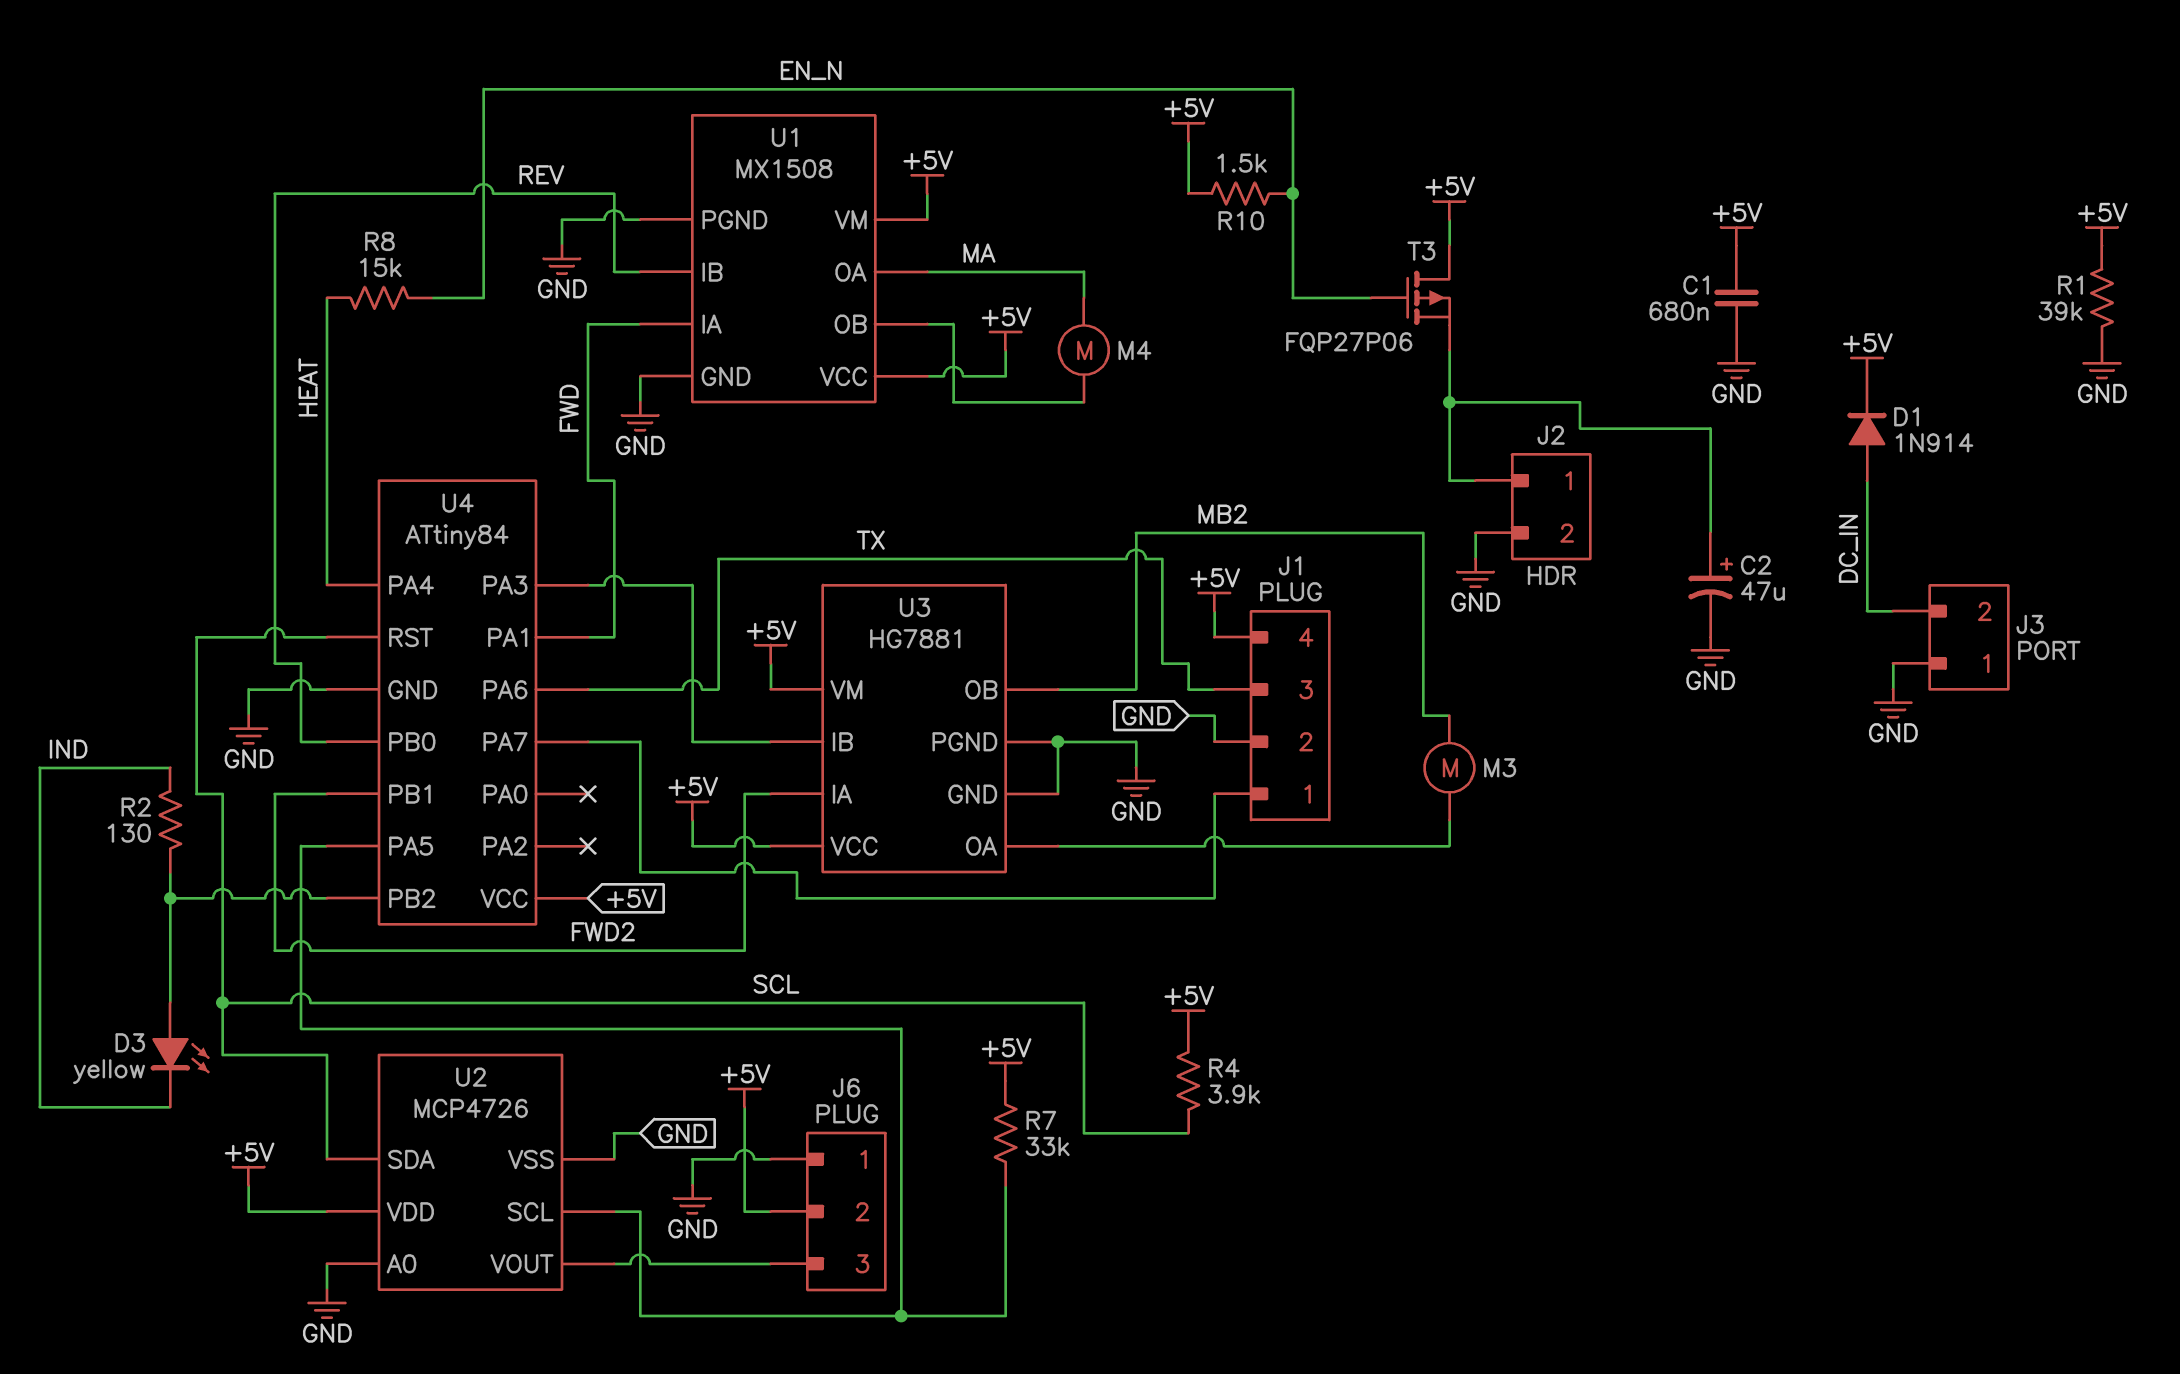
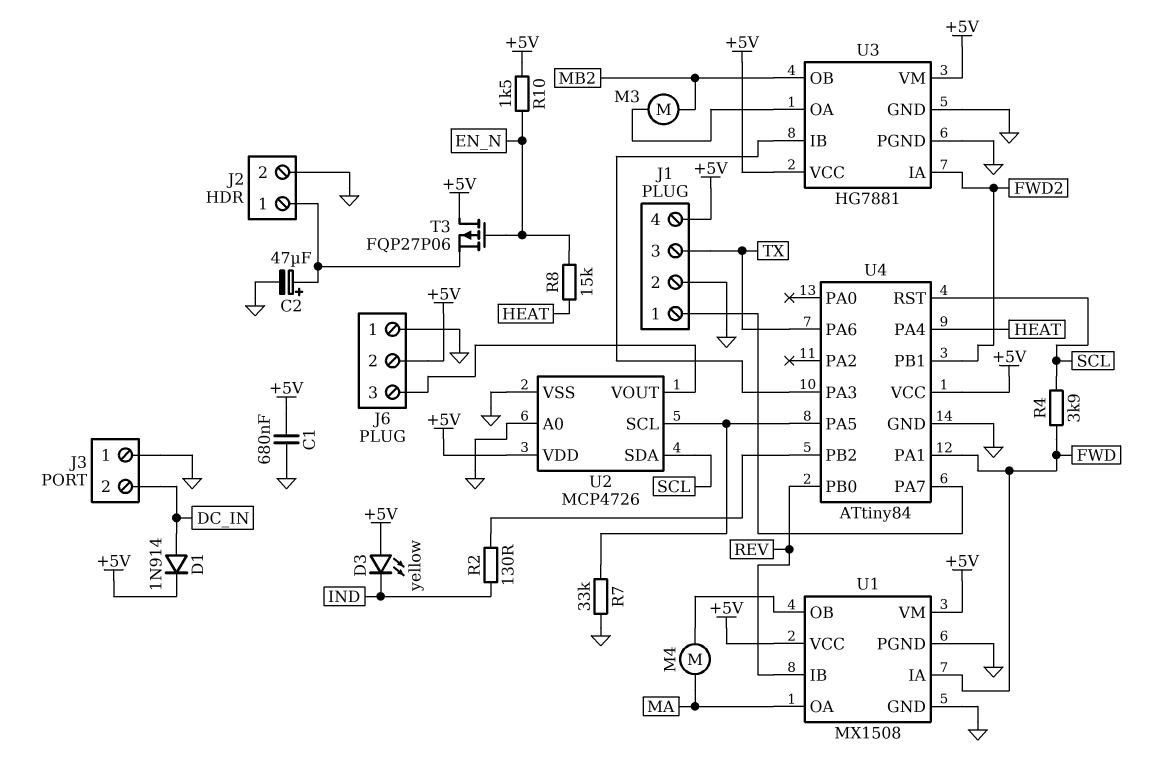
D3: LED yellow (A U4/PB2, K IND) -> LED yellow (A +5V, K IND)
R1: 39k (+5V, GND) -> none
R4: 3.9k (+5V, SCL) -> 3.9k (FWD, SCL)
R7: 33k (+5V, U2/SCL) -> 33k (GND, U2/SCL)

